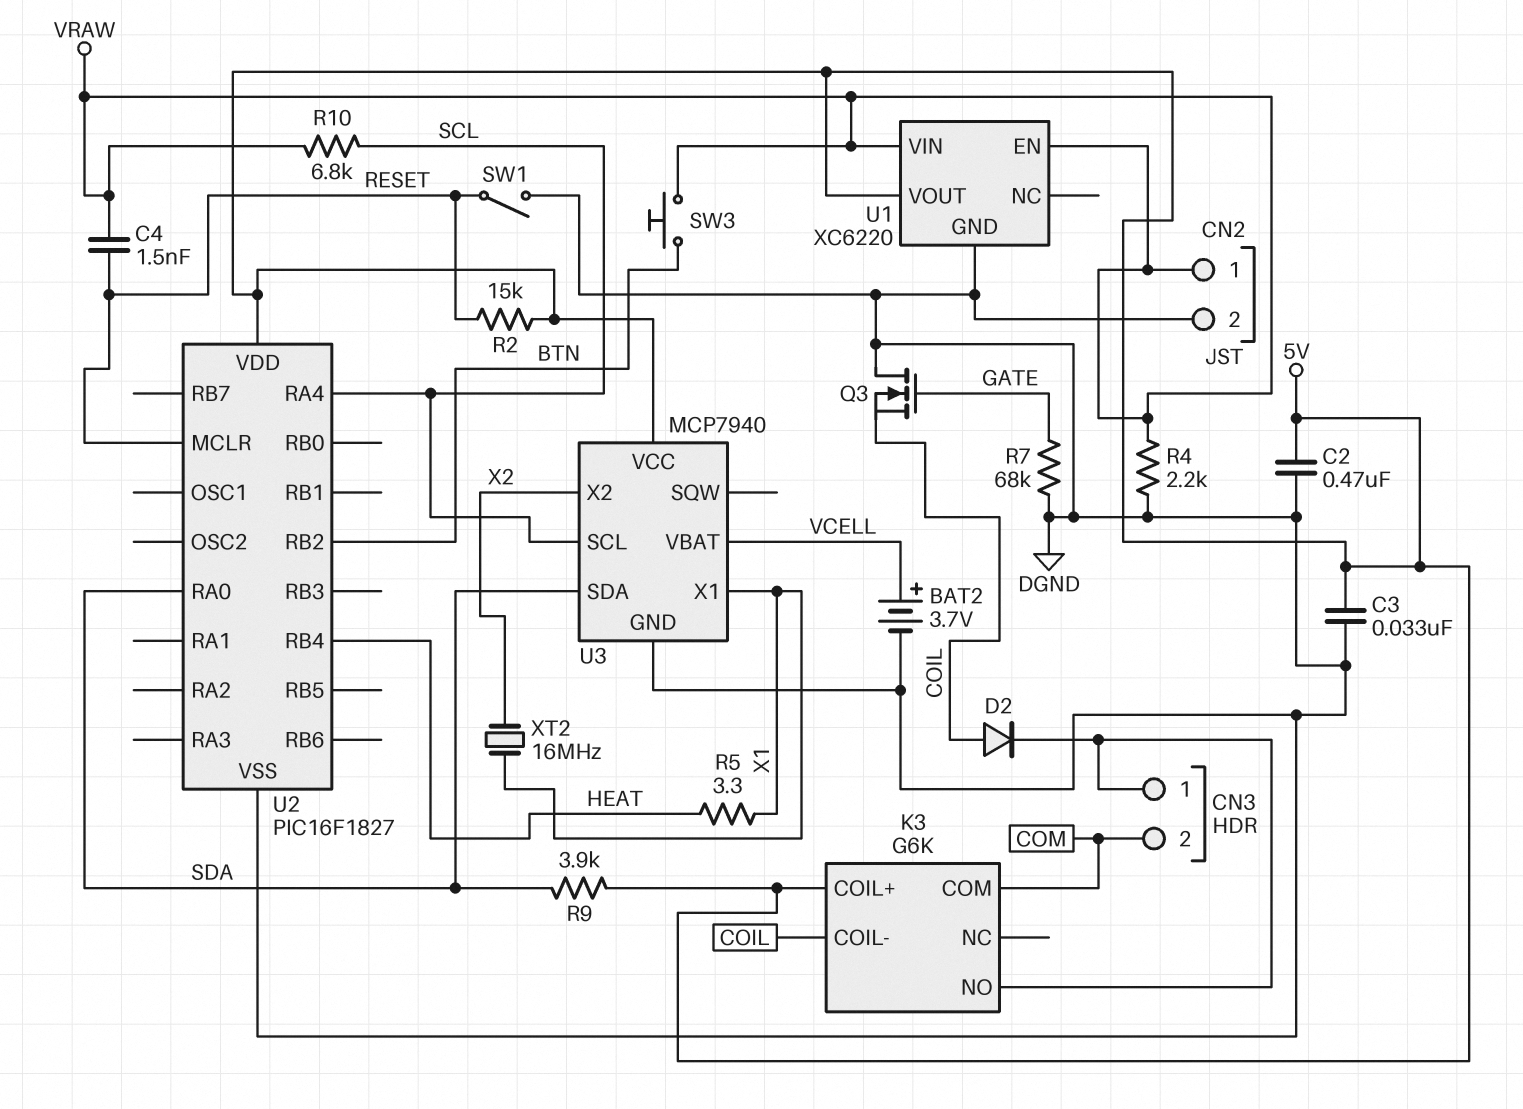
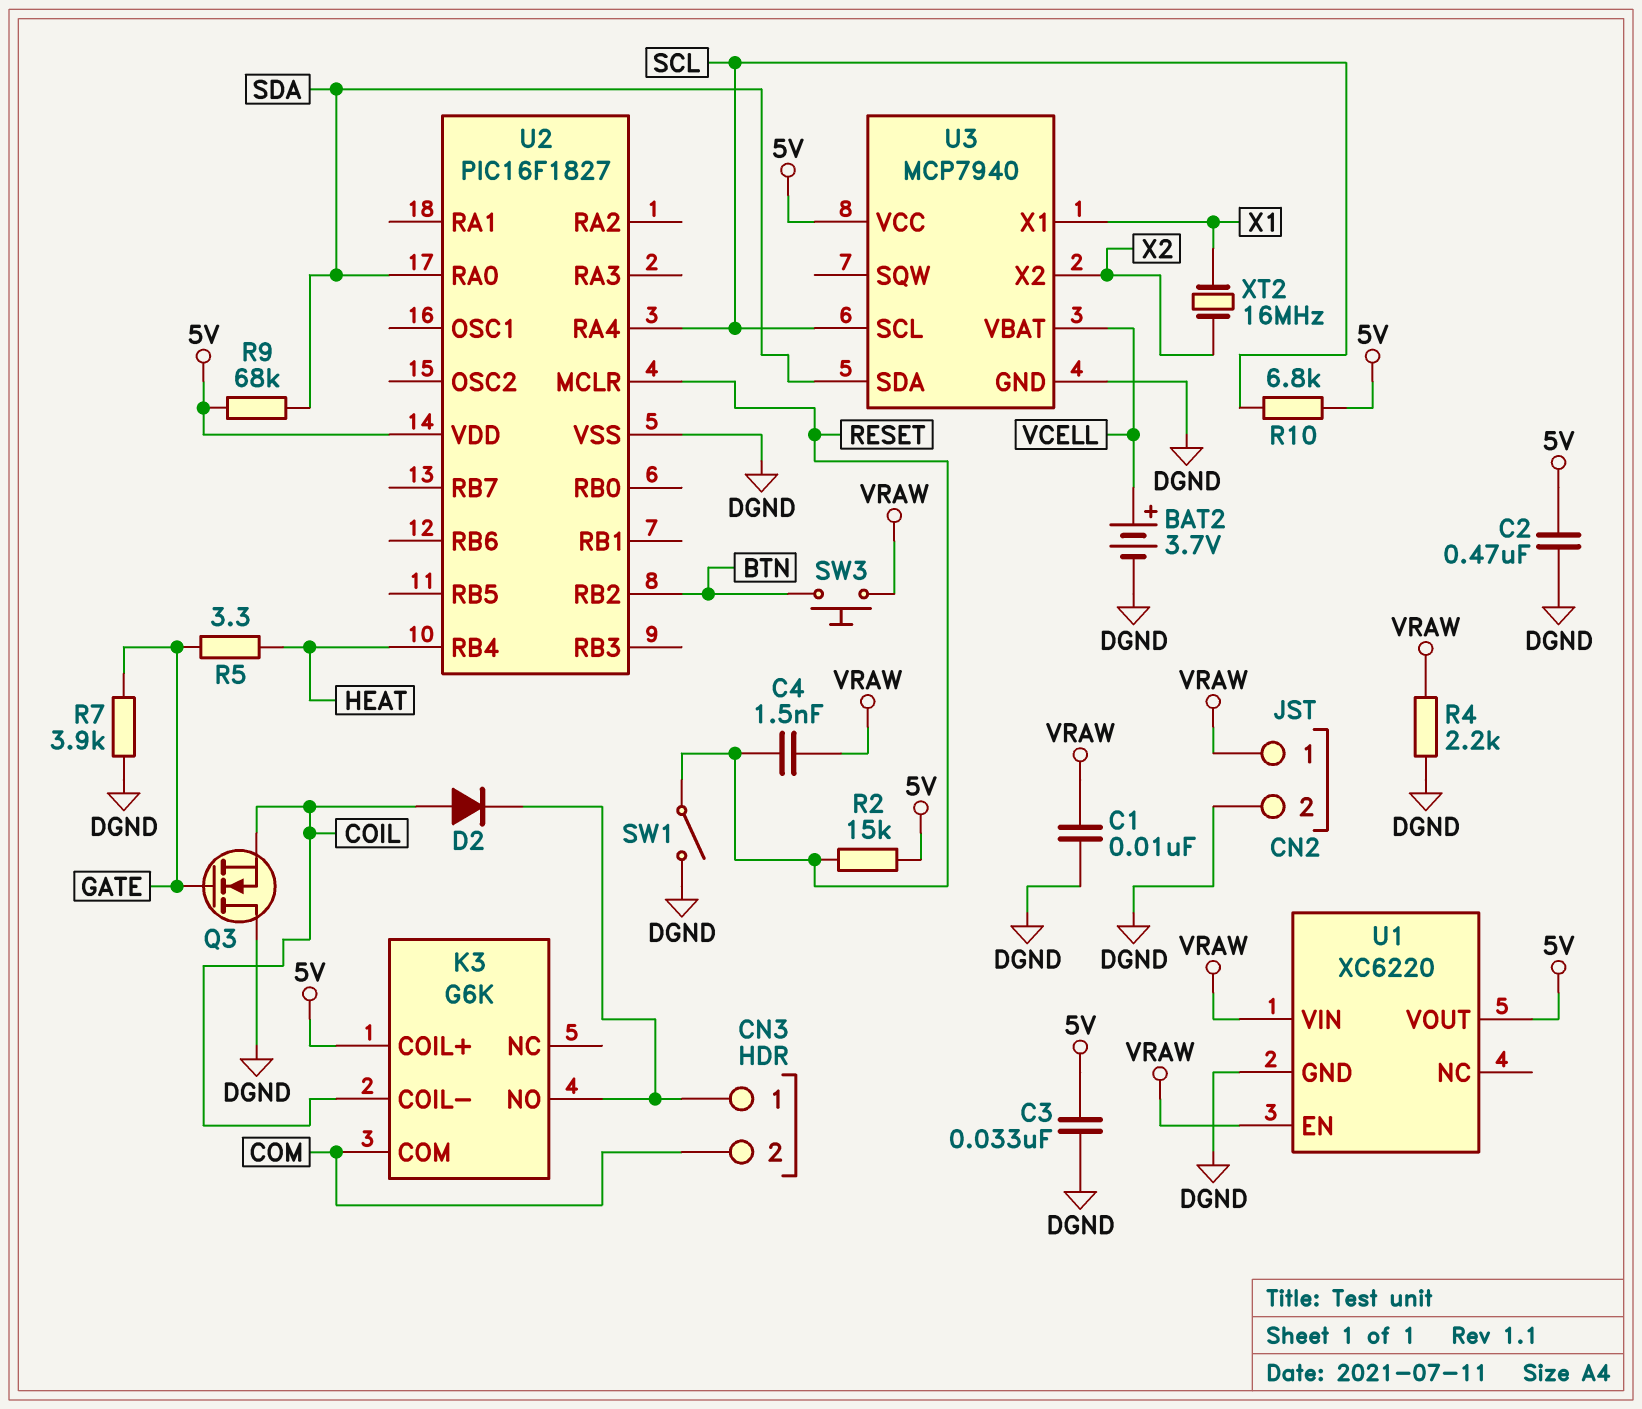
C1: none -> 10nF (DGND, VRAW)
R5: 3.3 (HEAT, X1) -> 3.3 (GATE, HEAT)
R7: 68k (DGND, GATE) -> 3.9k (DGND, GATE)
R9: 3.9k (5V, SDA) -> 68k (5V, SDA)
R10: 6.8k (SCL, VRAW) -> 6.8k (5V, SCL)

